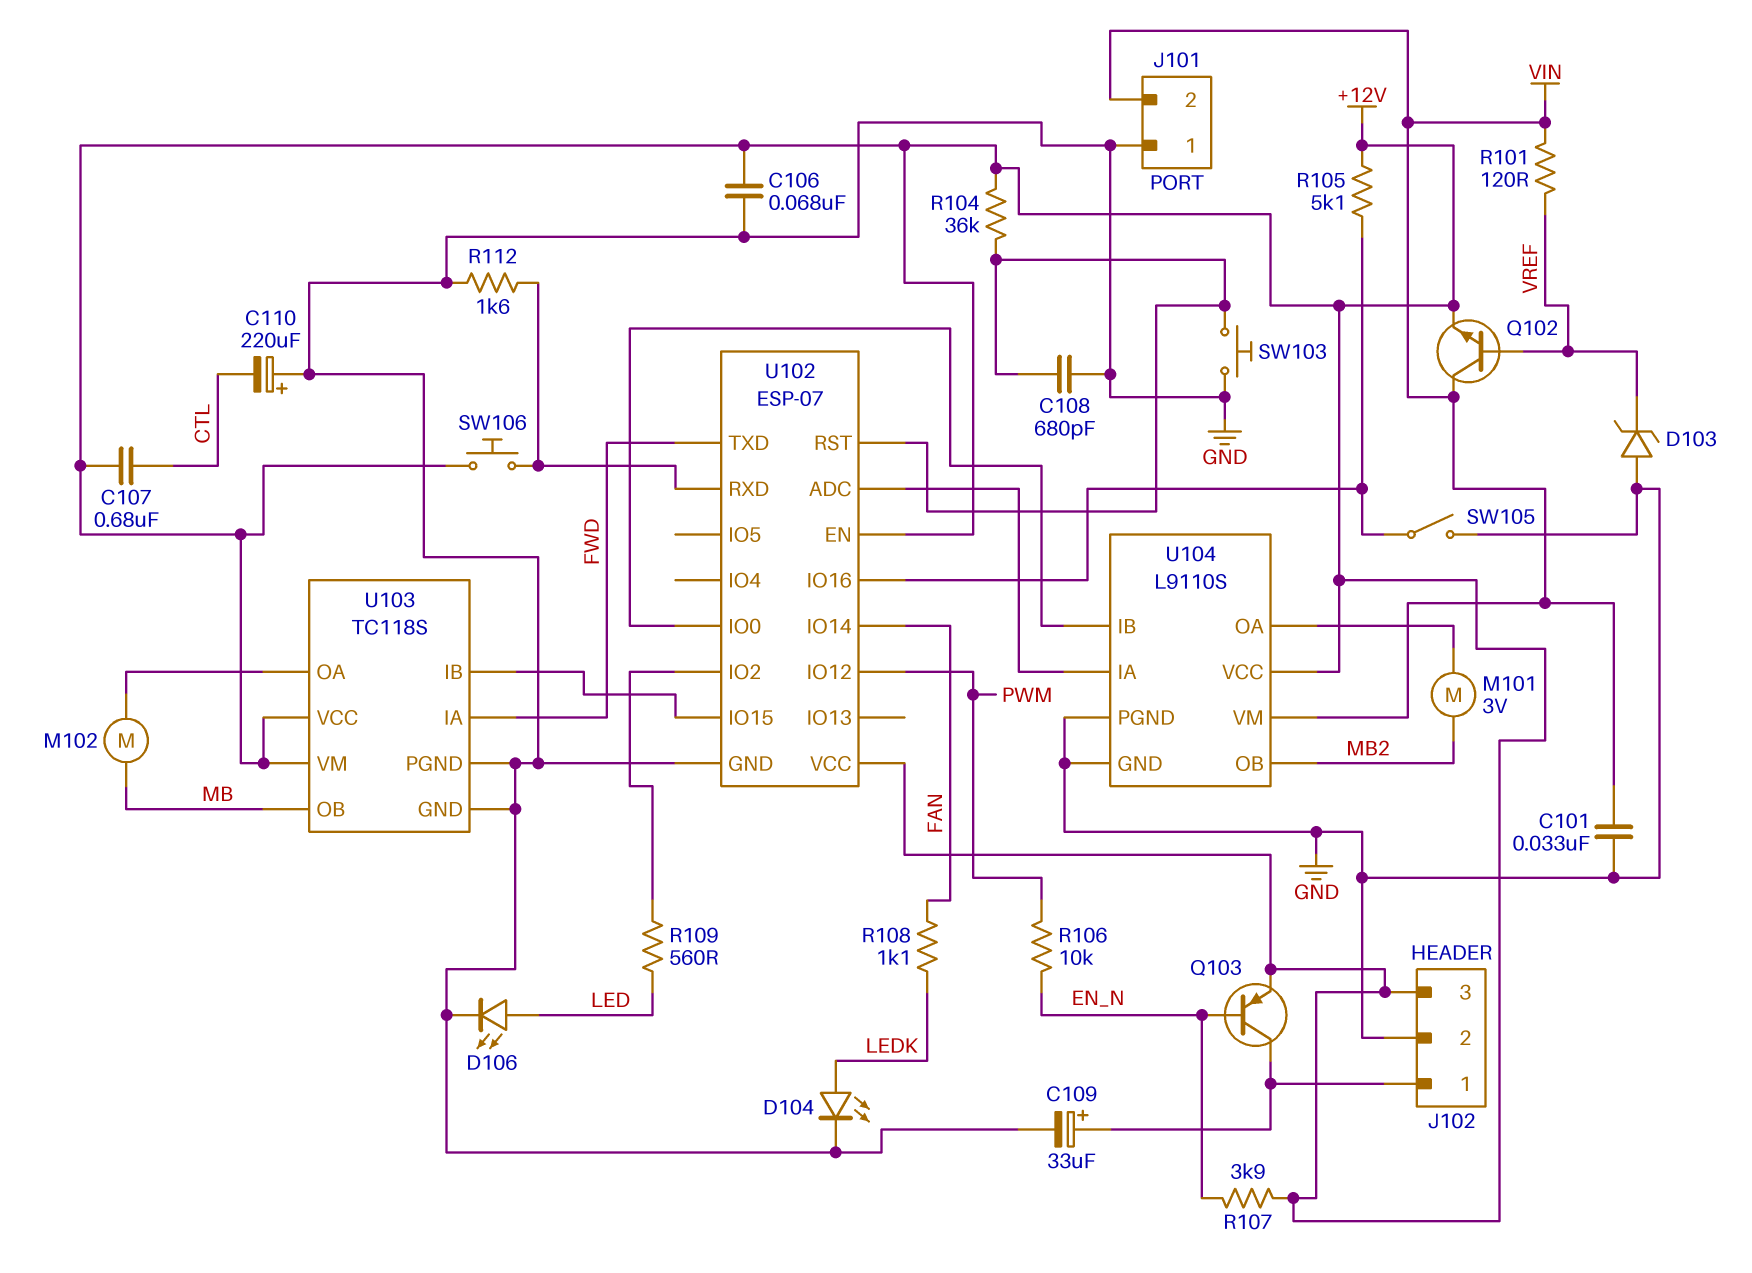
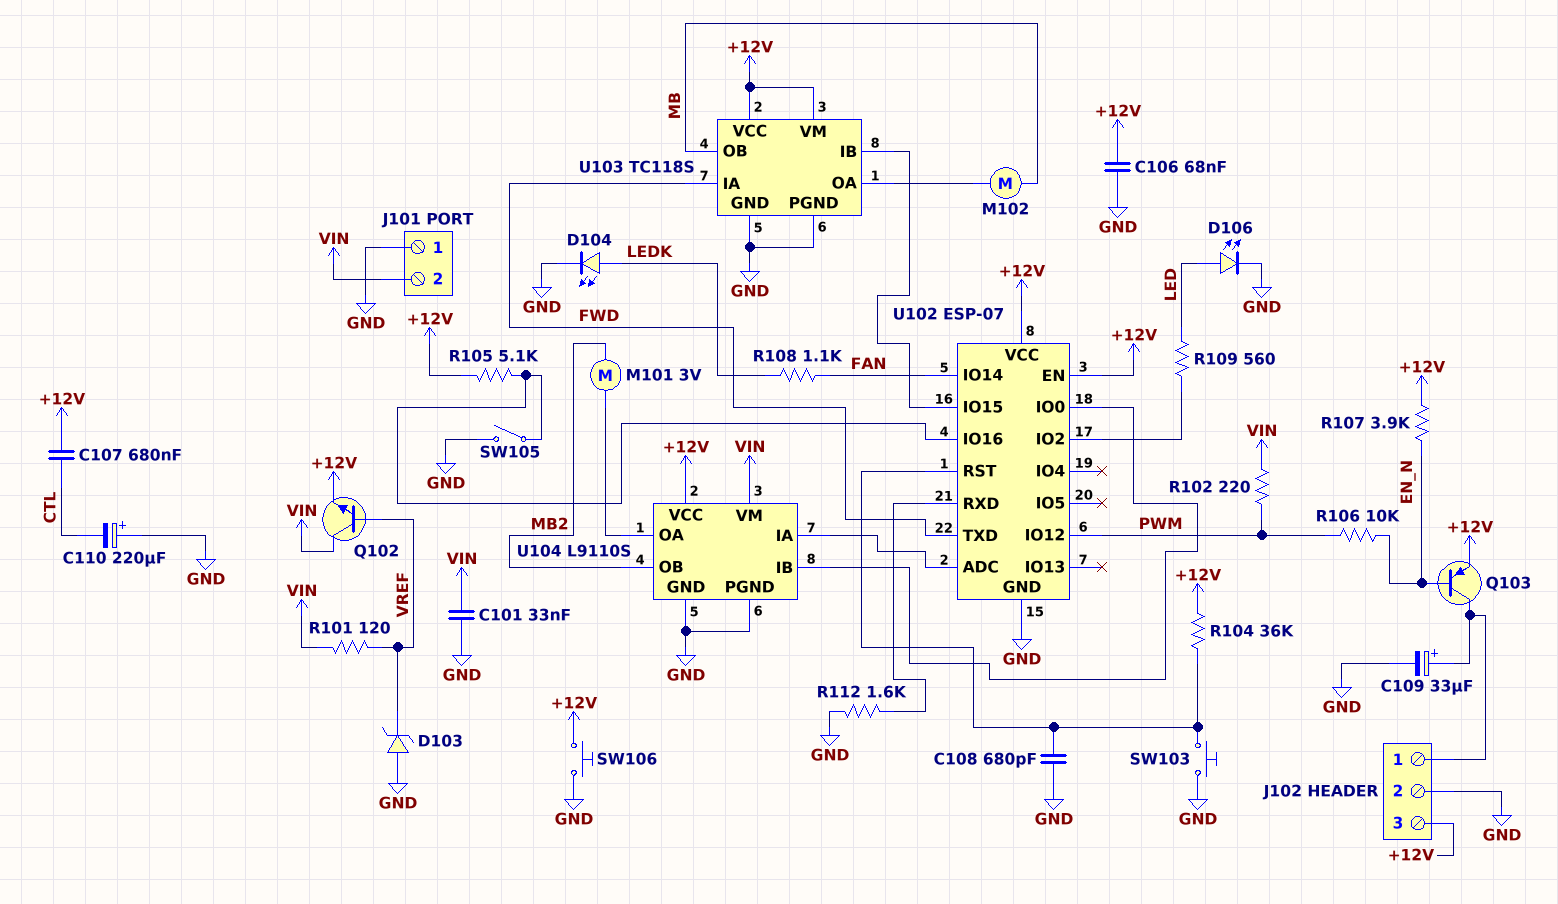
R102: none -> 220 (PWM, VIN)
SW106: button (+12V, U102/RXD) -> button (+12V, GND)

